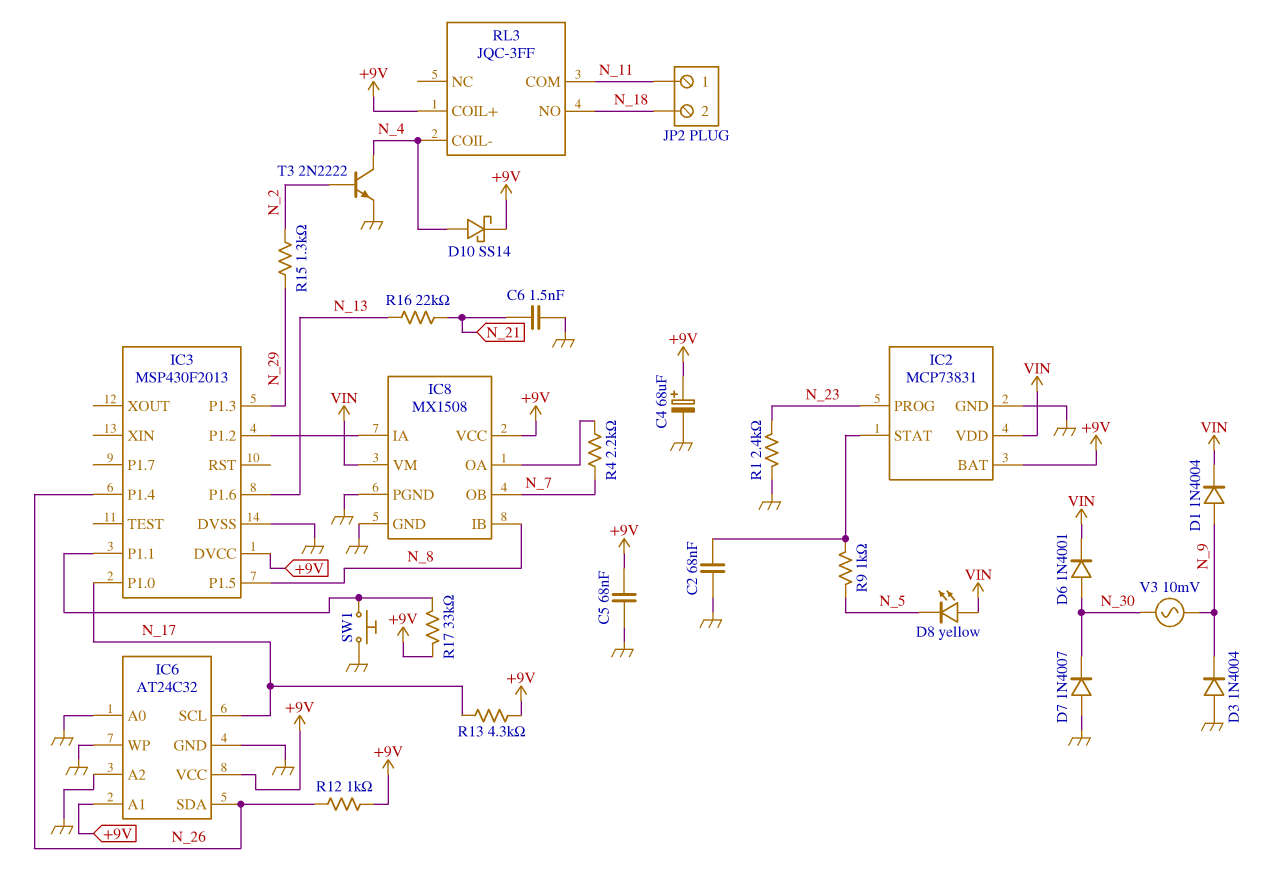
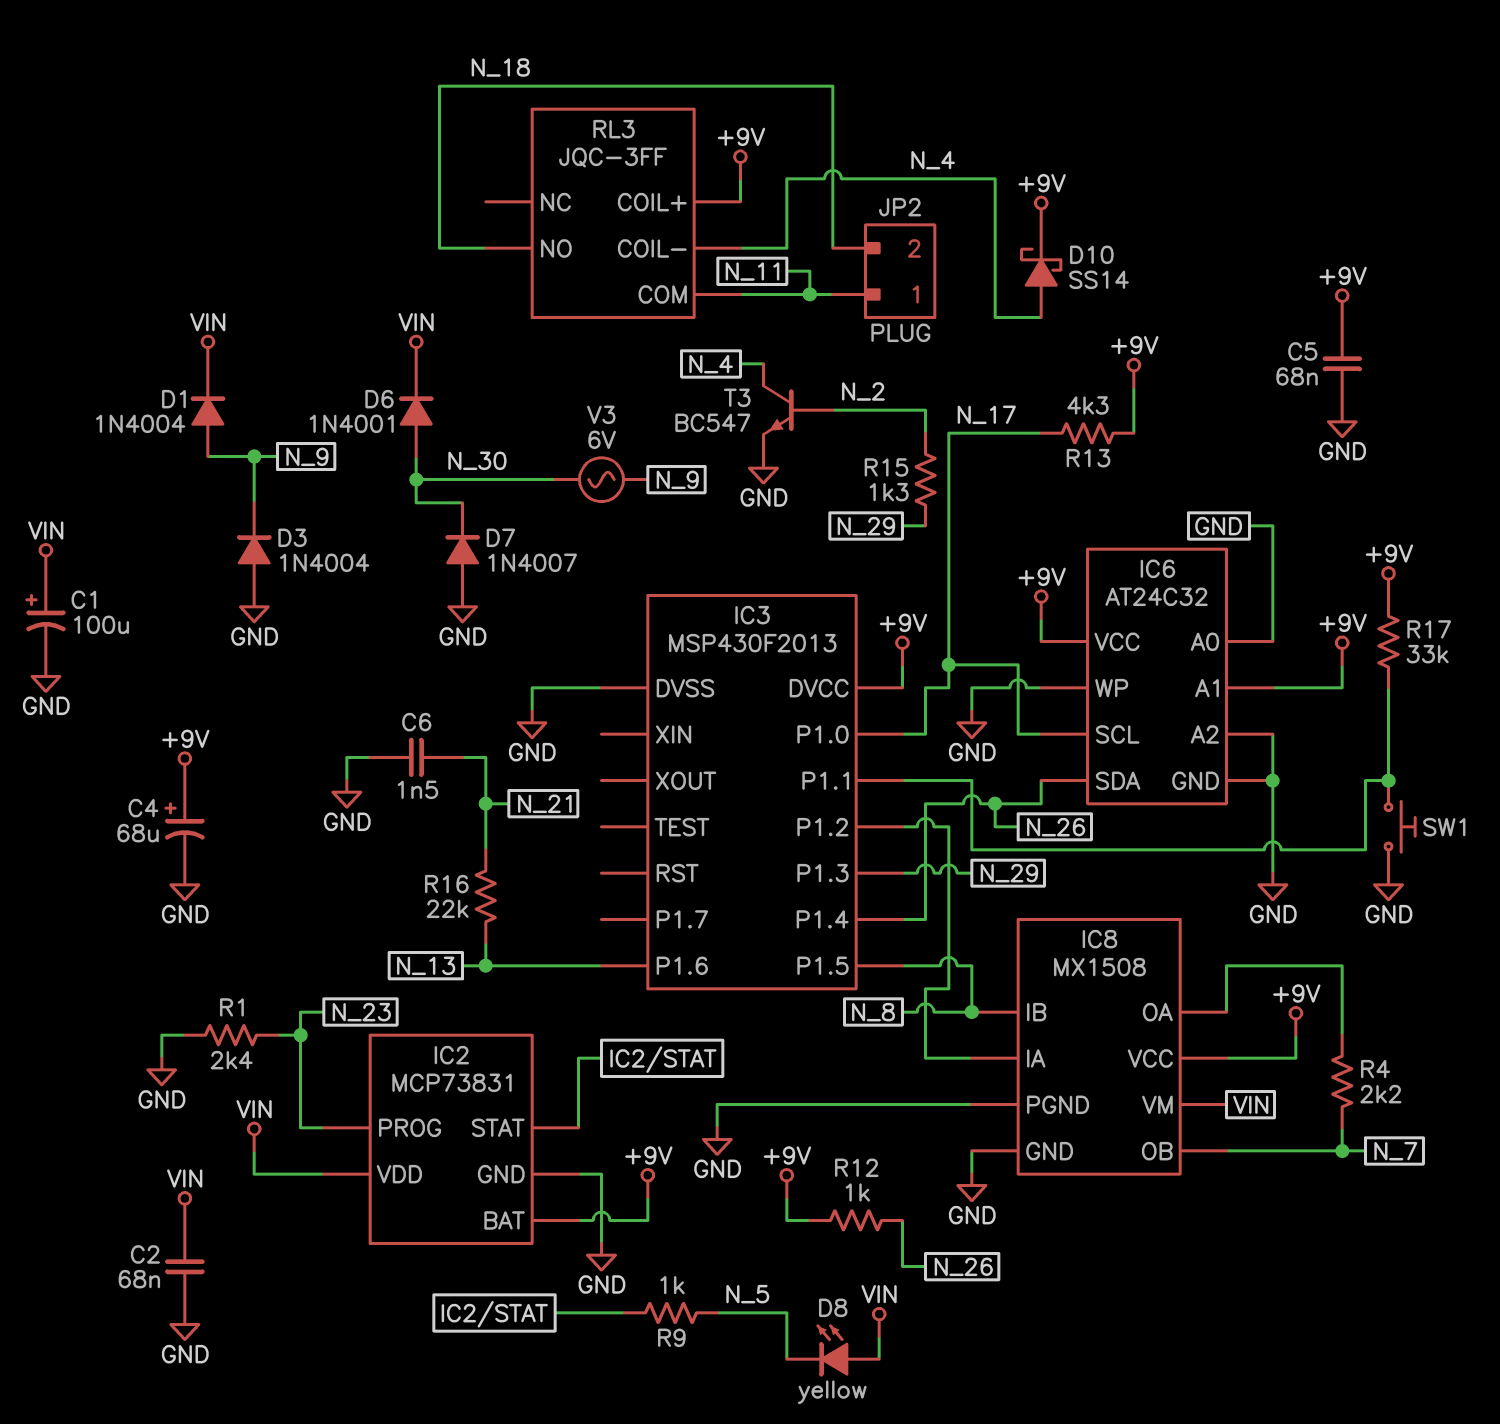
C1: none -> 100uF (plus VIN, minus GND)
C2: 68nF (GND, IC2/STAT) -> 68nF (GND, VIN)
T3: NPN 2N2222 (B N_2, C N_4, E GND) -> NPN BC547 (B N_2, C N_4, E GND)
V3: AC 10mV (N_9, N_30) -> AC 6V (N_9, N_30)

